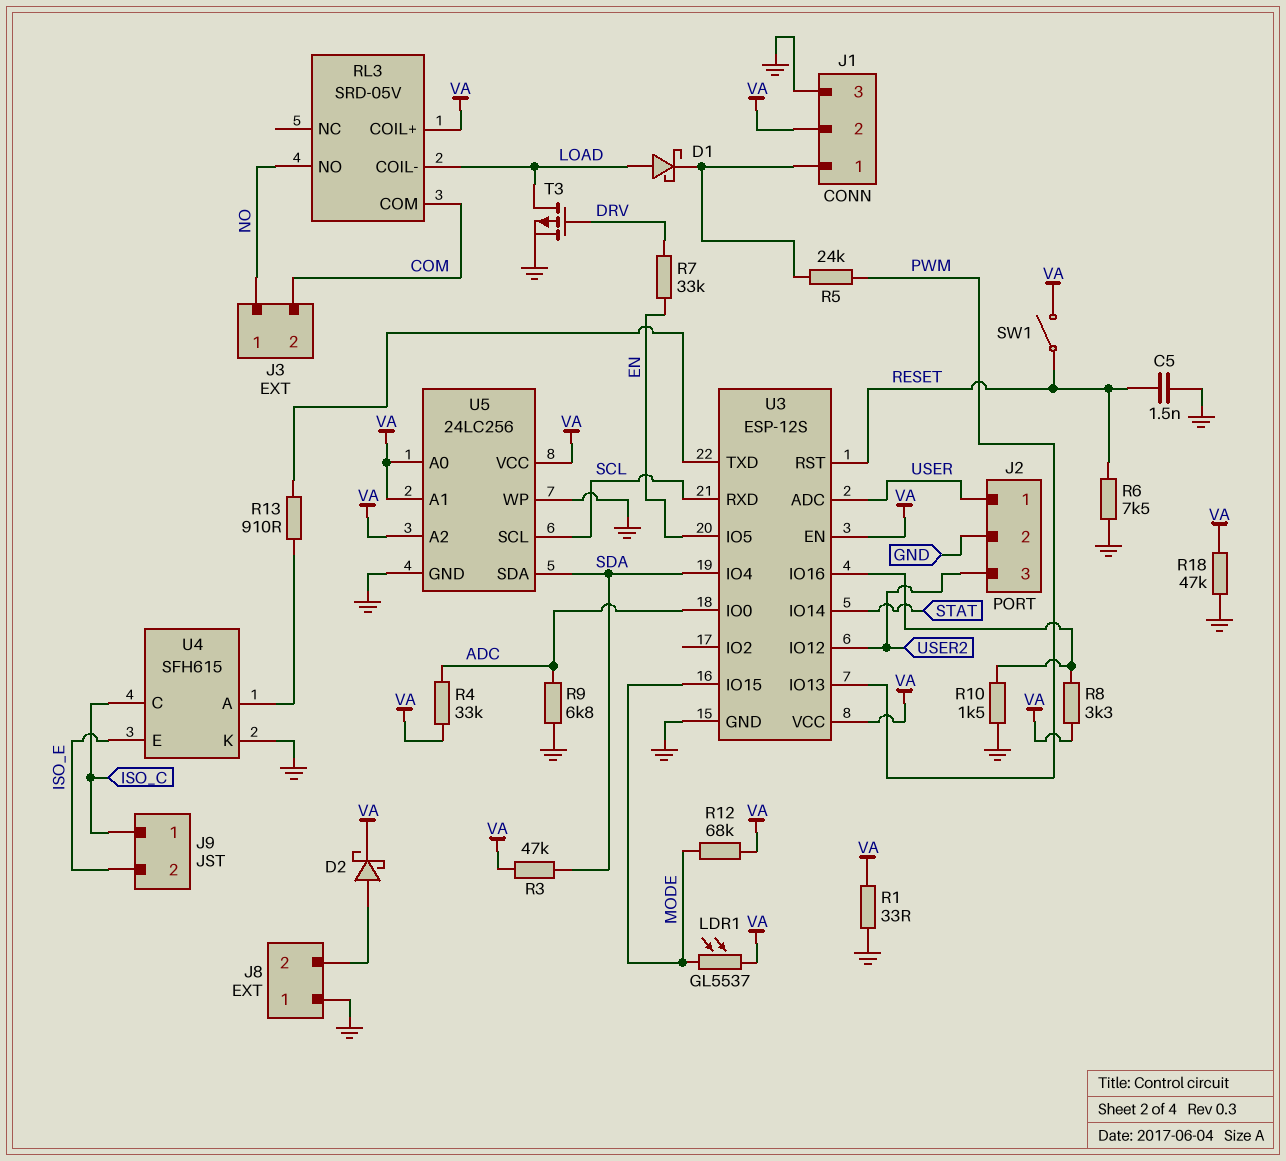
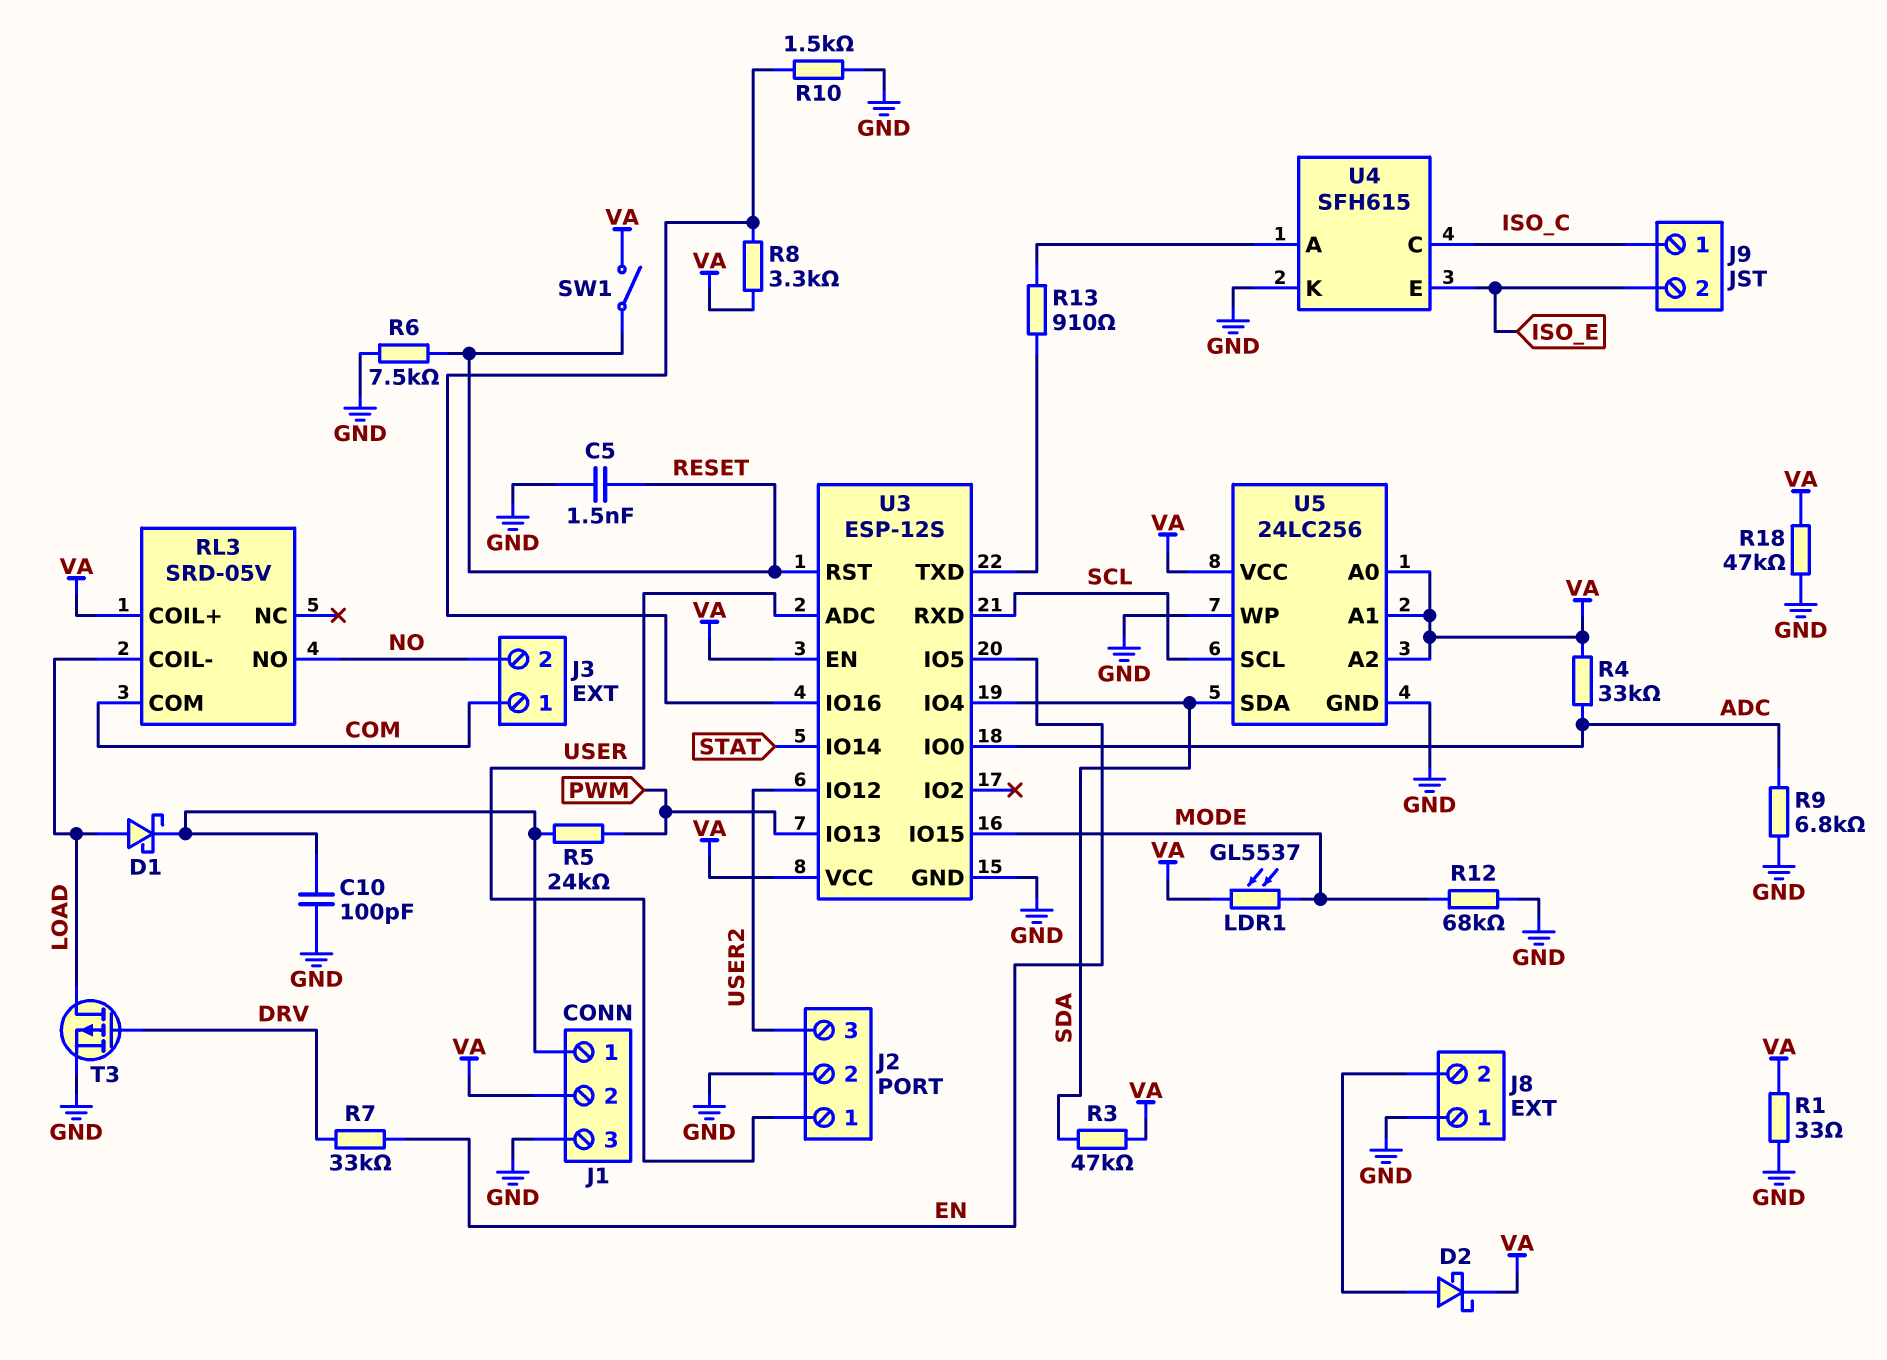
C10: none -> 100pF (GND, J1/1)
J3 pin 1: NO -> COM
J3 pin 2: COM -> NO
R12: 68k (MODE, VA) -> 68k (GND, MODE)

